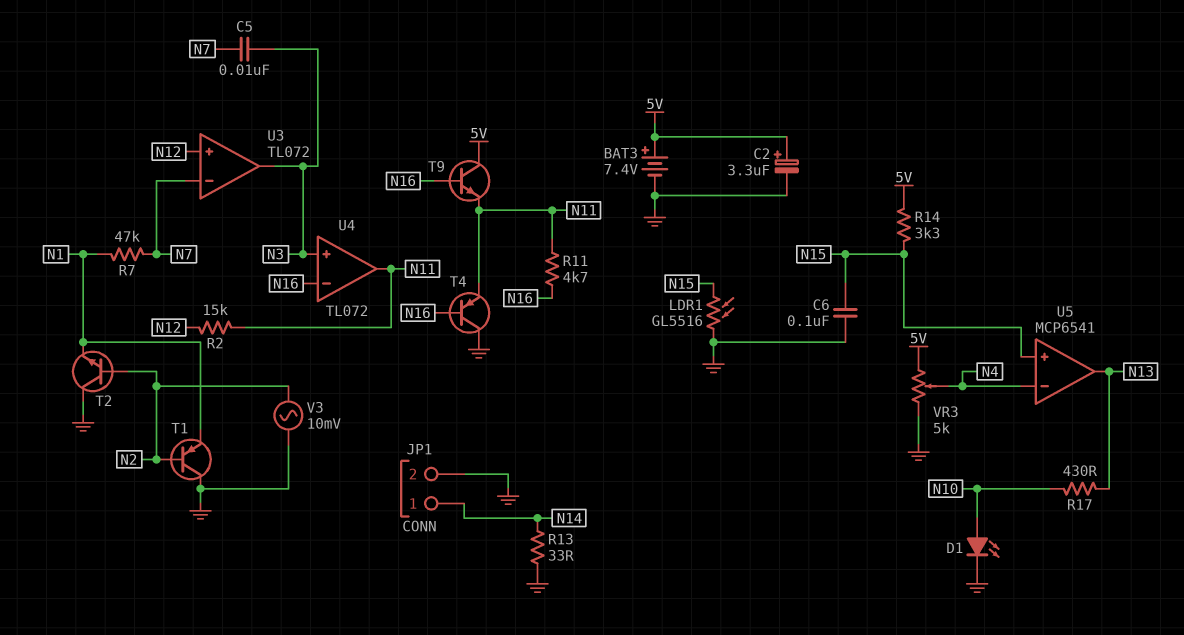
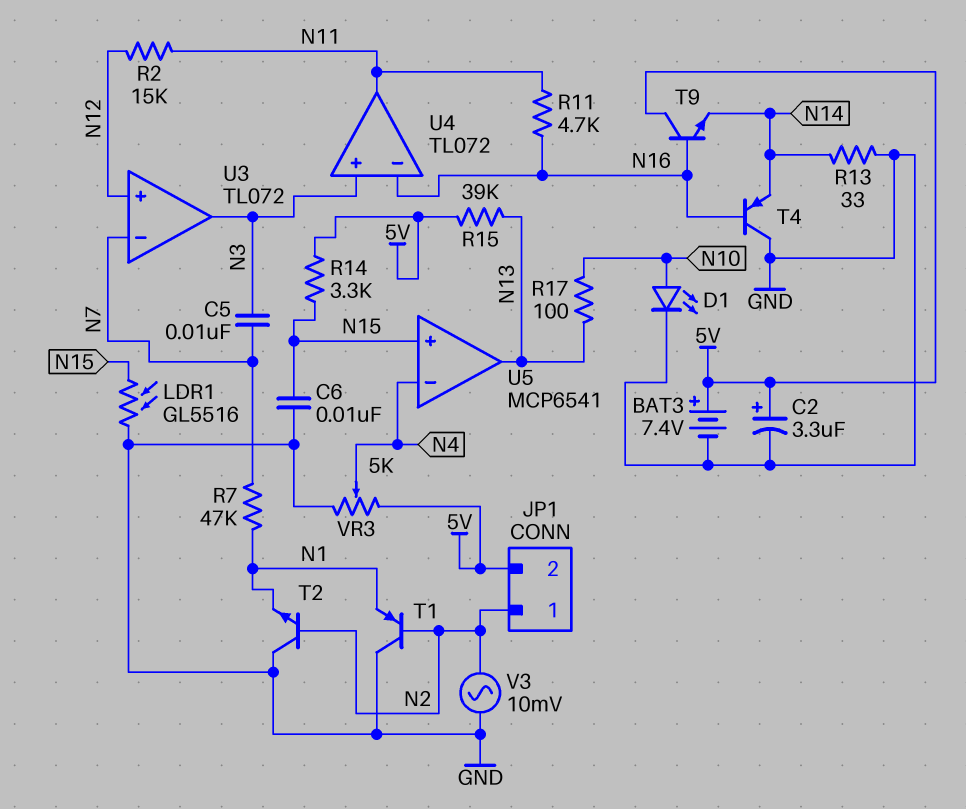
C6: 100nF (GND, N15) -> 10nF (GND, N15)
JP1 pin 1: N14 -> N2
JP1 pin 2: GND -> 5V
R15: none -> 39k (5V, N13)
R17: 430 (N10, N13) -> 100 (N10, N13)
T4: PNP (B N16, C GND, E N11) -> PNP (B N16, C GND, E N14)
T9: NPN (B N16, C 5V, E N11) -> NPN (B N16, C 5V, E N14)

